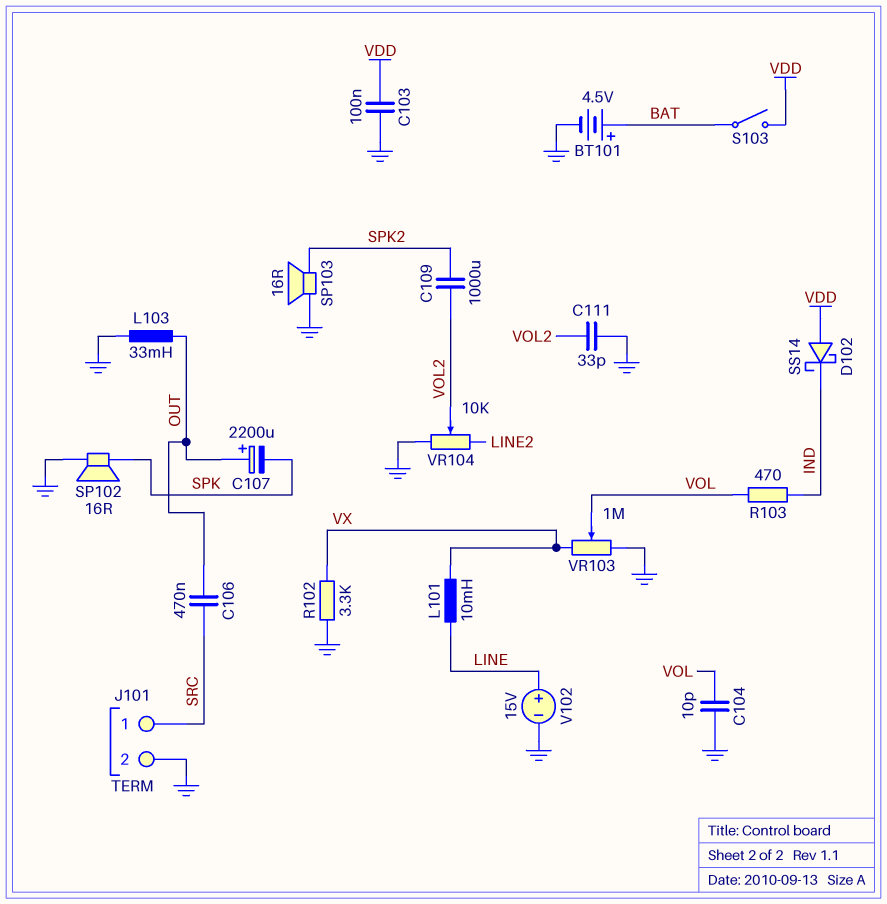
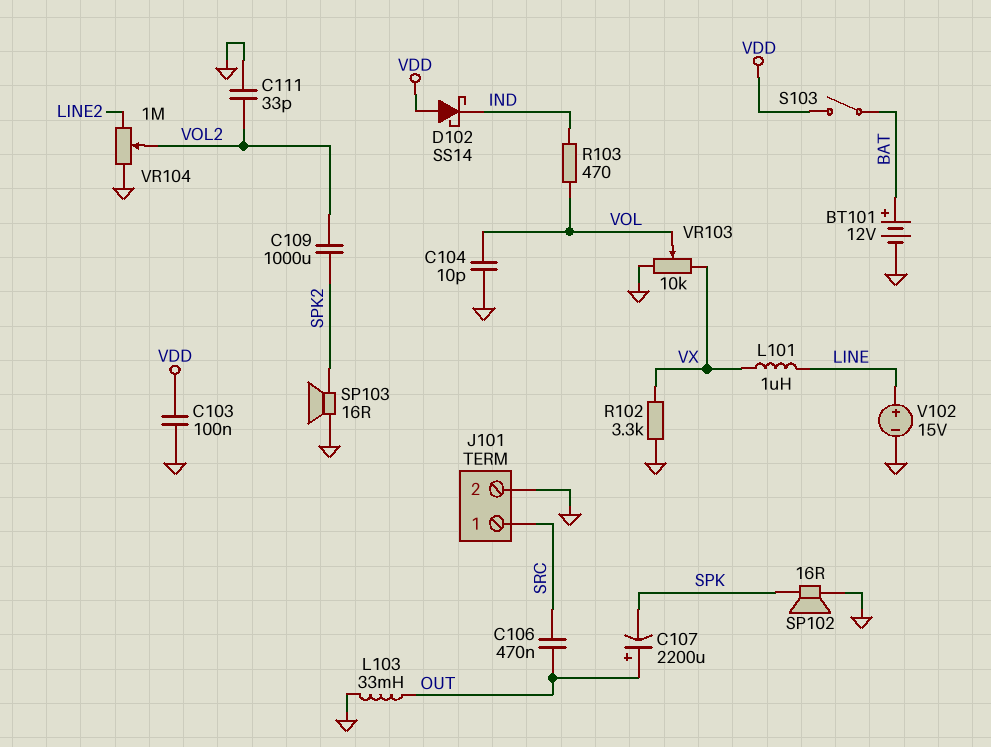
BT101: 4.5V (plus BAT, minus GND) -> 12V (plus BAT, minus GND)
L101: 10mH (LINE, VX) -> 1uH (LINE, VX)
VR103: 1M (GND, VX, wiper VOL) -> 10k (GND, VX, wiper VOL)
VR104: 10k (GND, LINE2, wiper VOL2) -> 1M (GND, LINE2, wiper VOL2)

